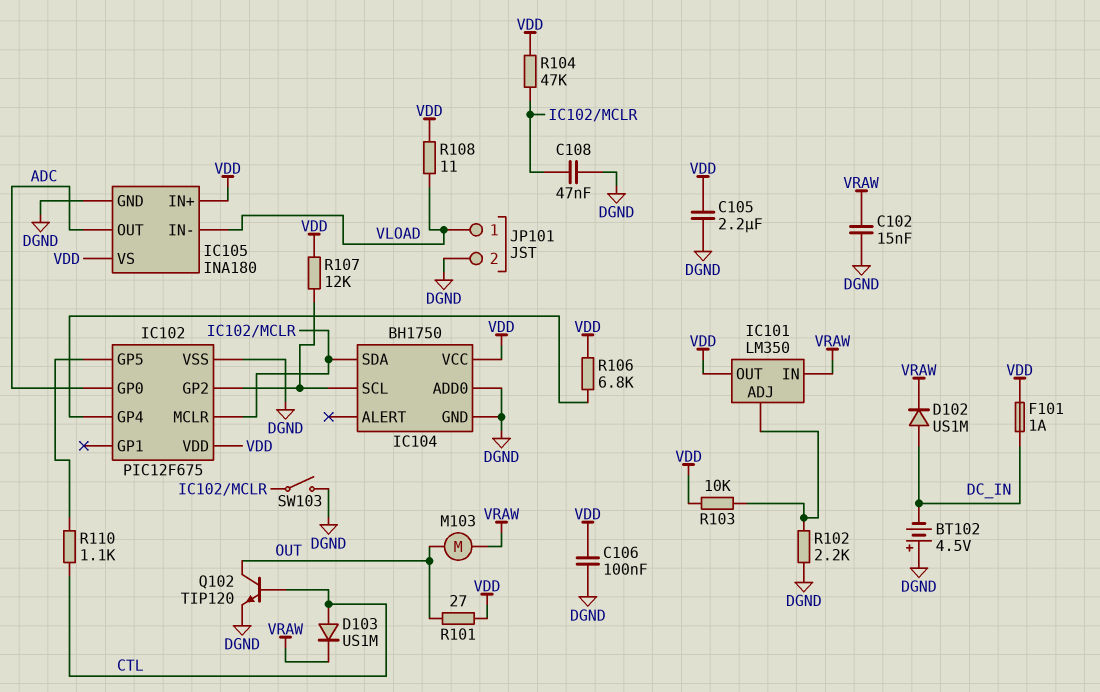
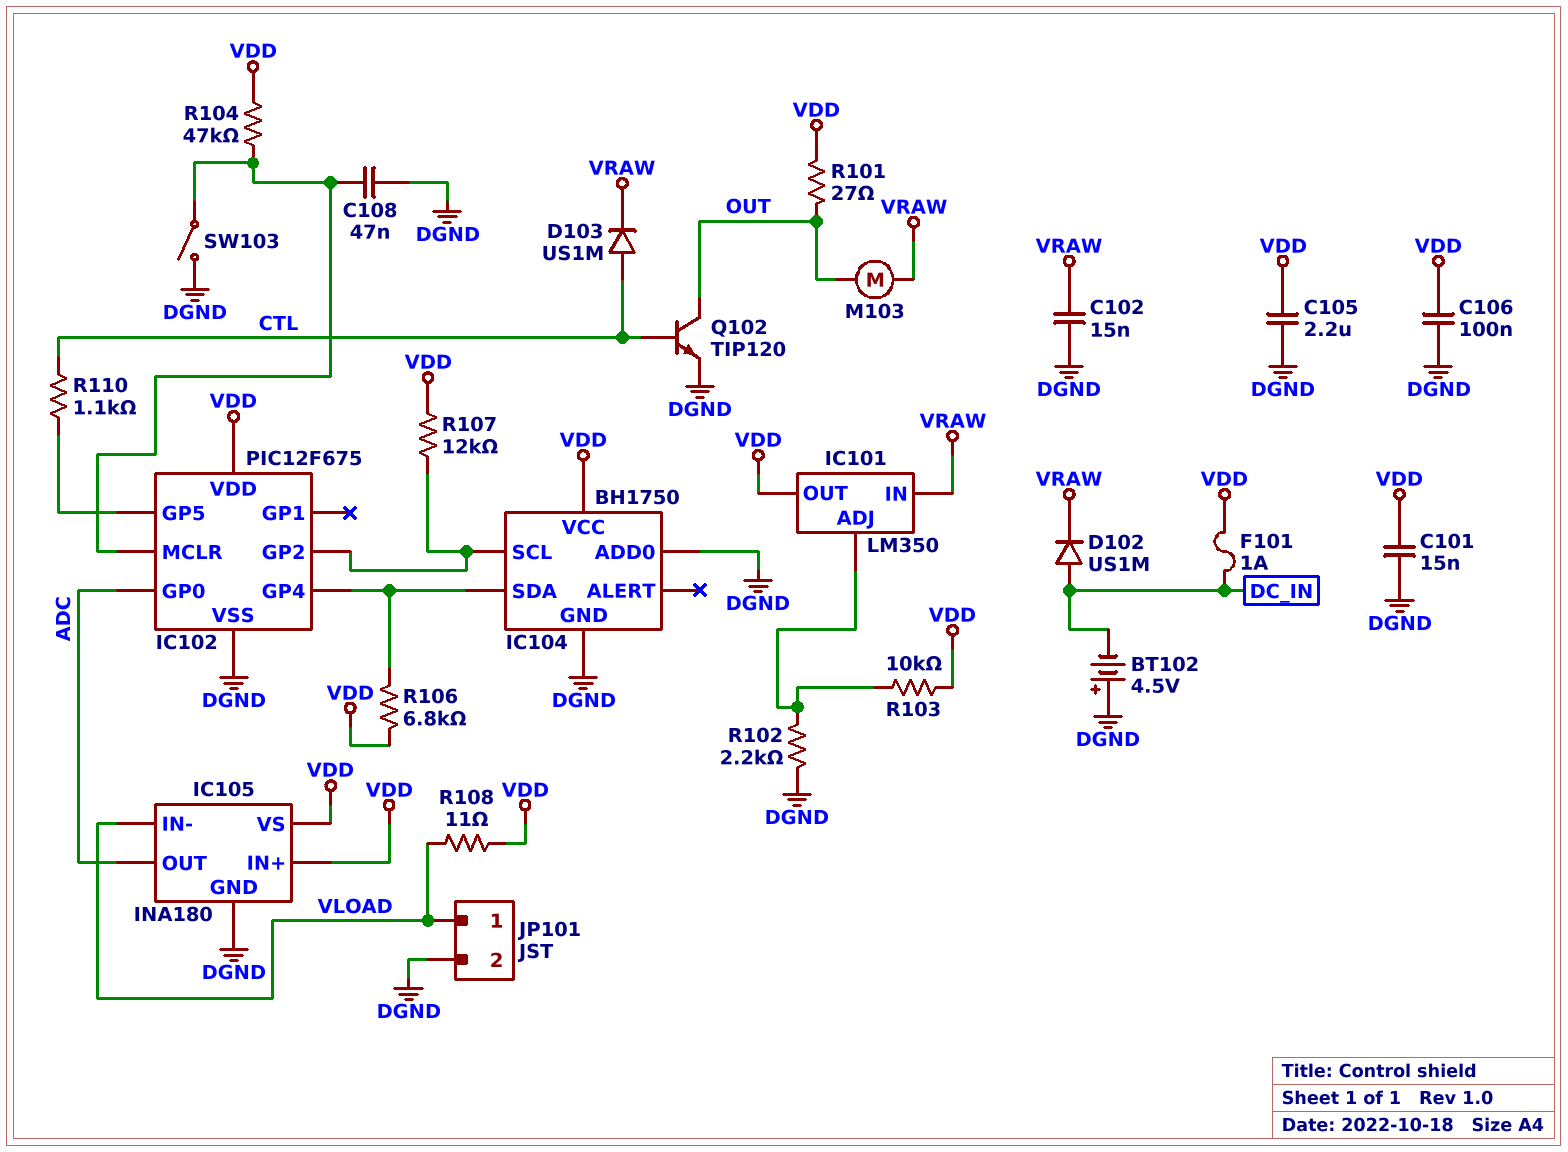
C101: none -> 15nF (DGND, VDD)
IC104 pin SDA: IC102/MCLR -> IC102/GP4

